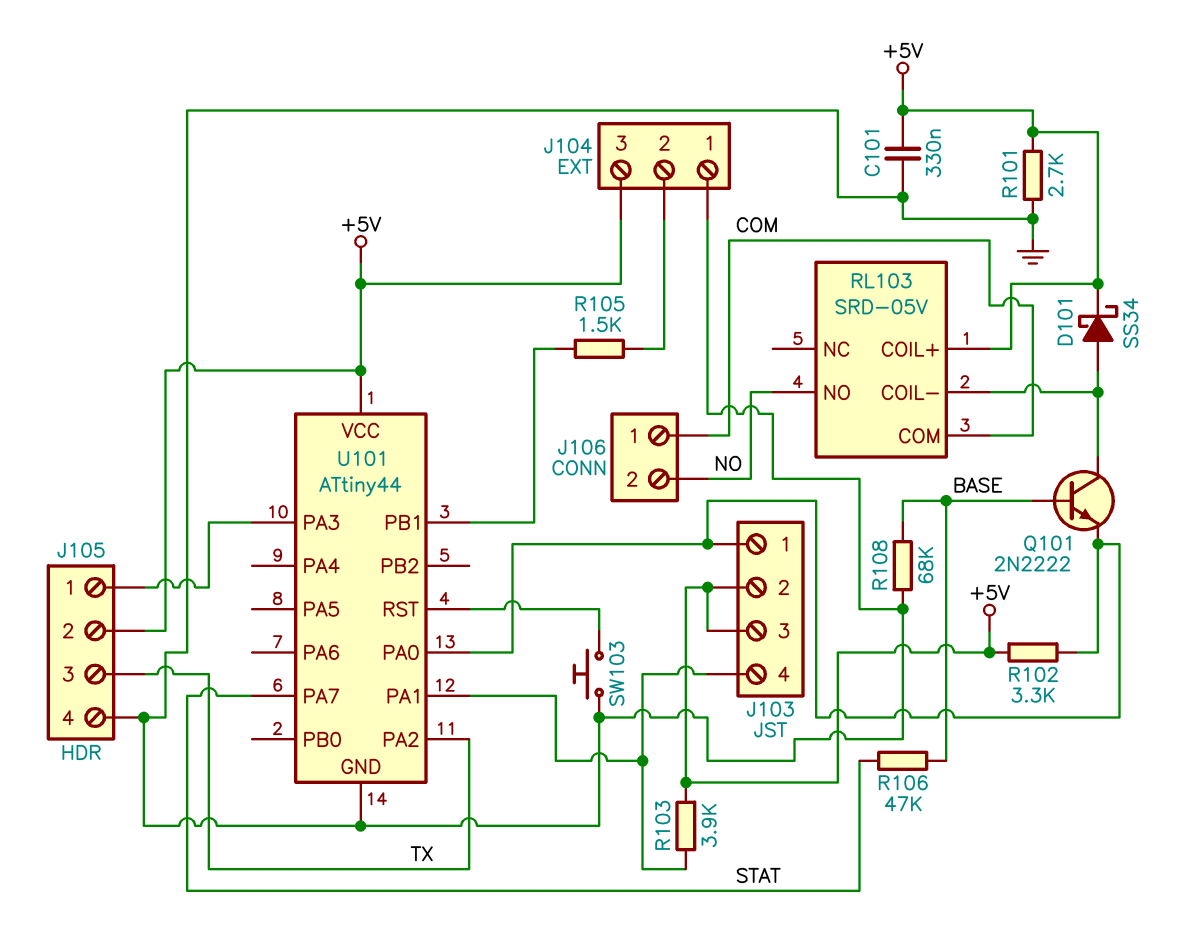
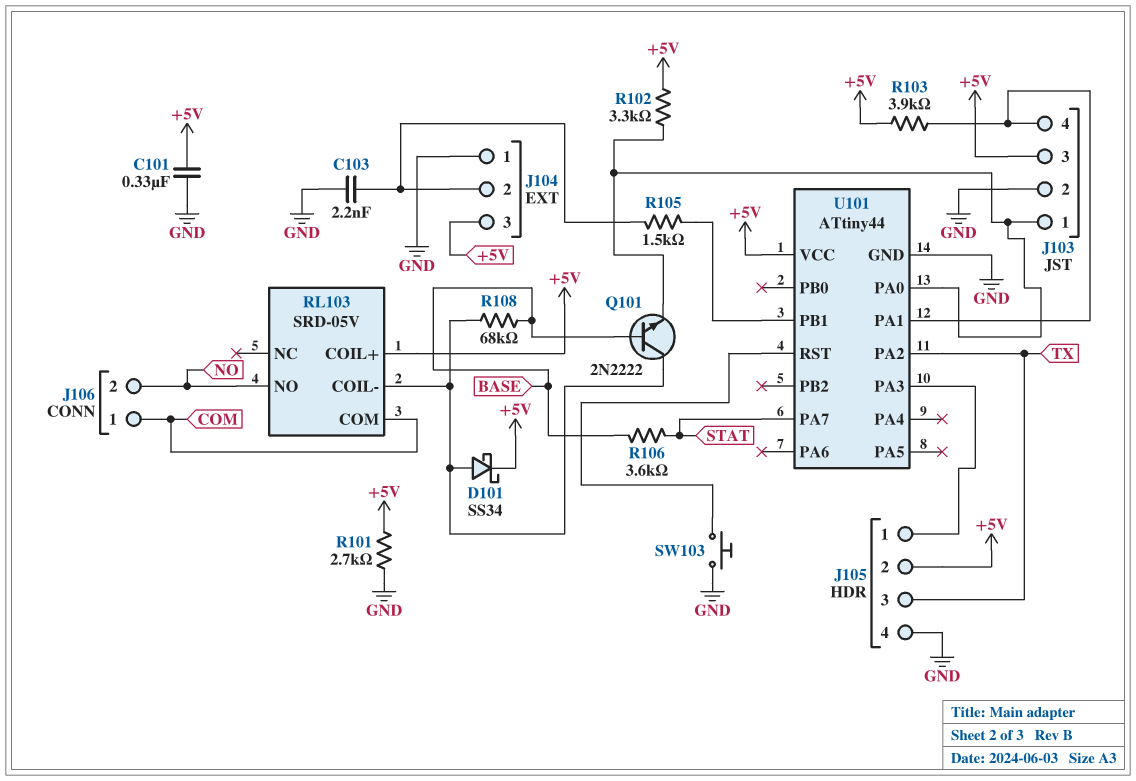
C103: none -> 2.2nF (GND, J104/2)
J103 pin 2: +5V -> GND
R106: 47k (BASE, STAT) -> 3.6k (BASE, STAT)
R108: 68k (BASE, GND) -> 68k (BASE, RL103/COIL-)

